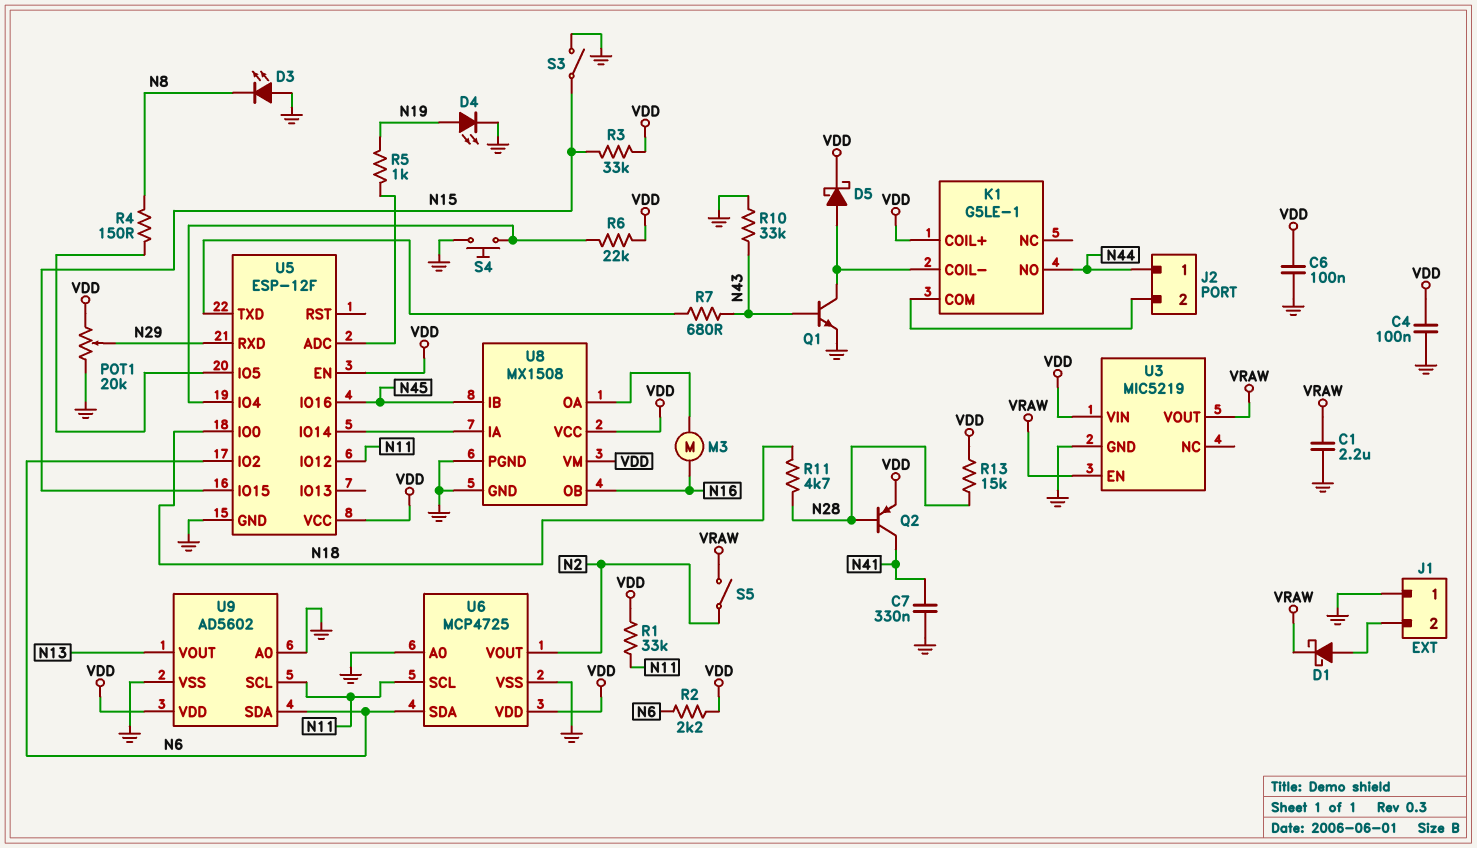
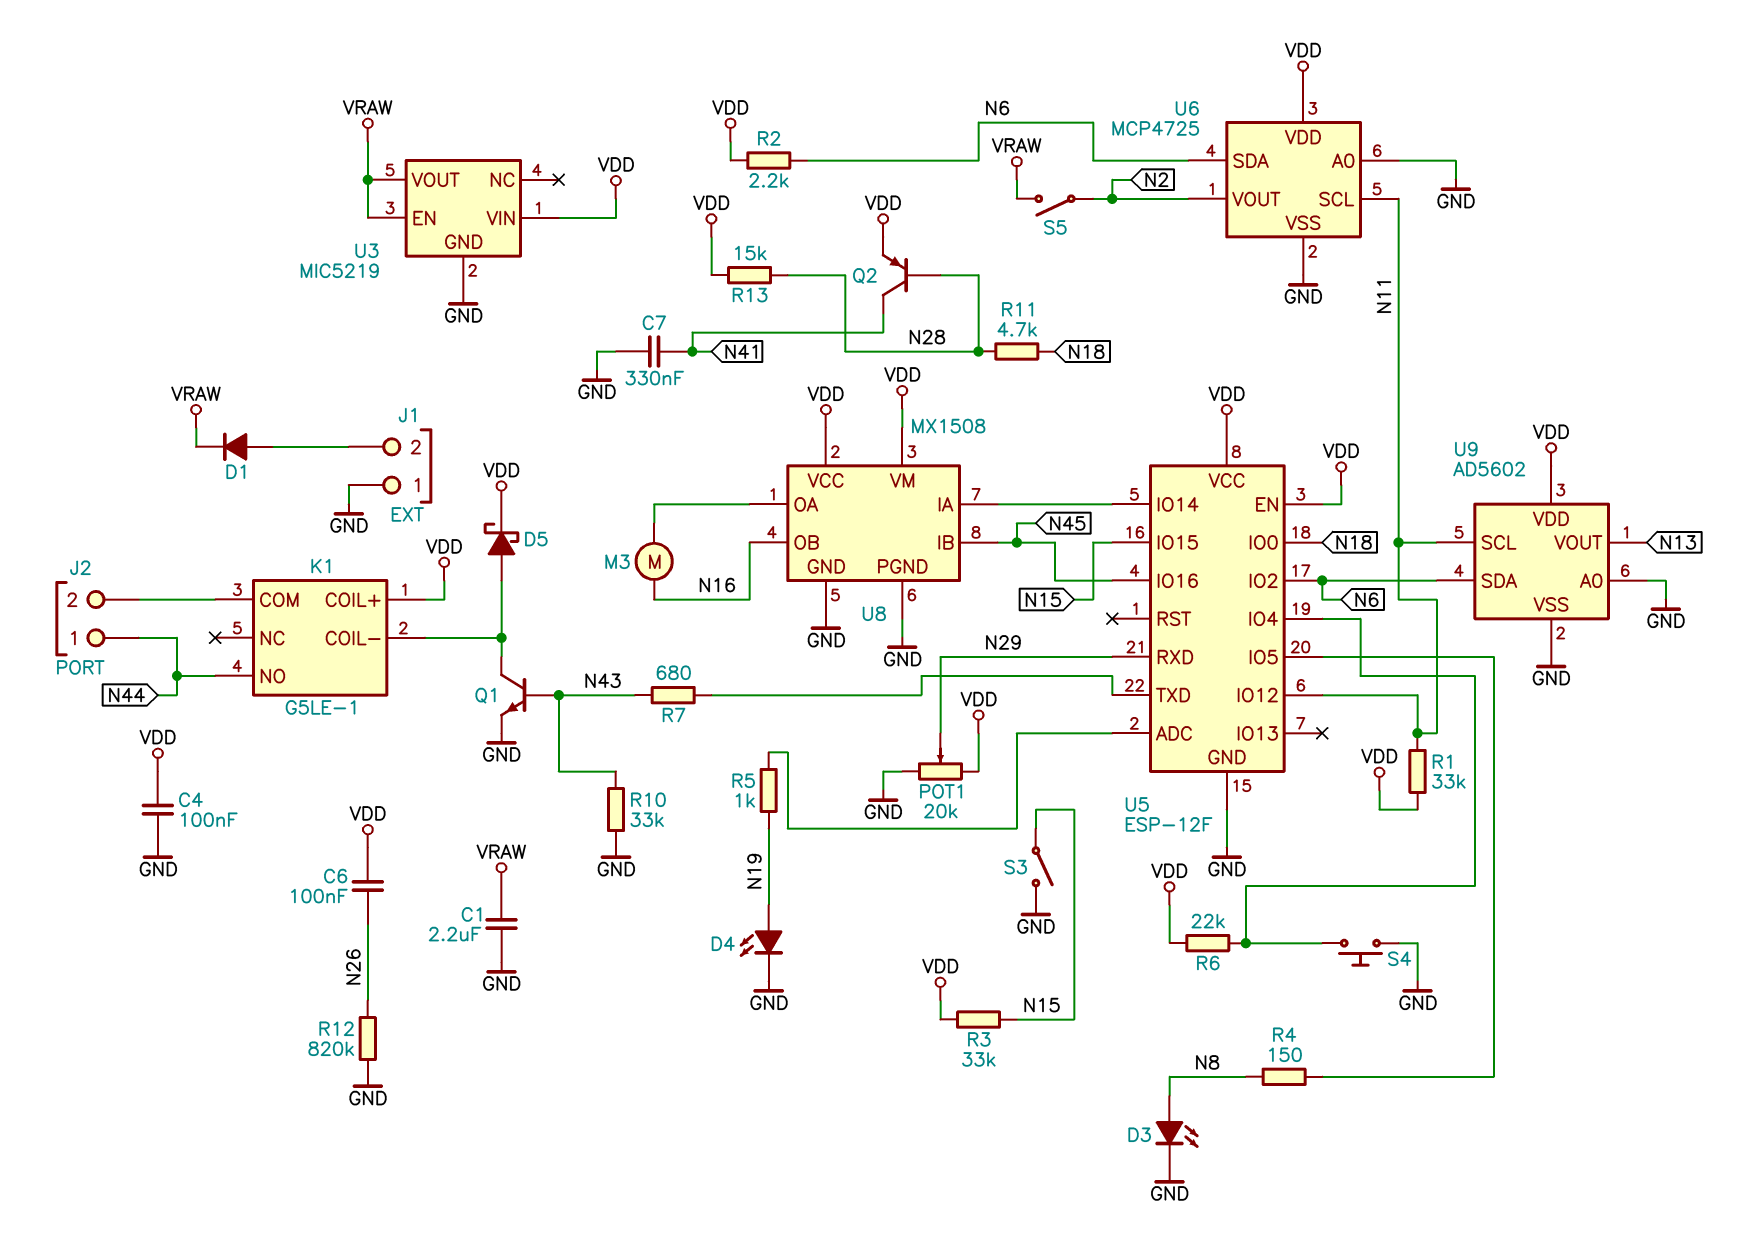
C6: 100nF (GND, VDD) -> 100nF (N26, VDD)
D1: schottky (A J1/2, K VRAW) -> diode (A J1/2, K VRAW)
D3: LED (A GND, K N8) -> LED (A N8, K GND)
R12: none -> 820k (GND, N26)

